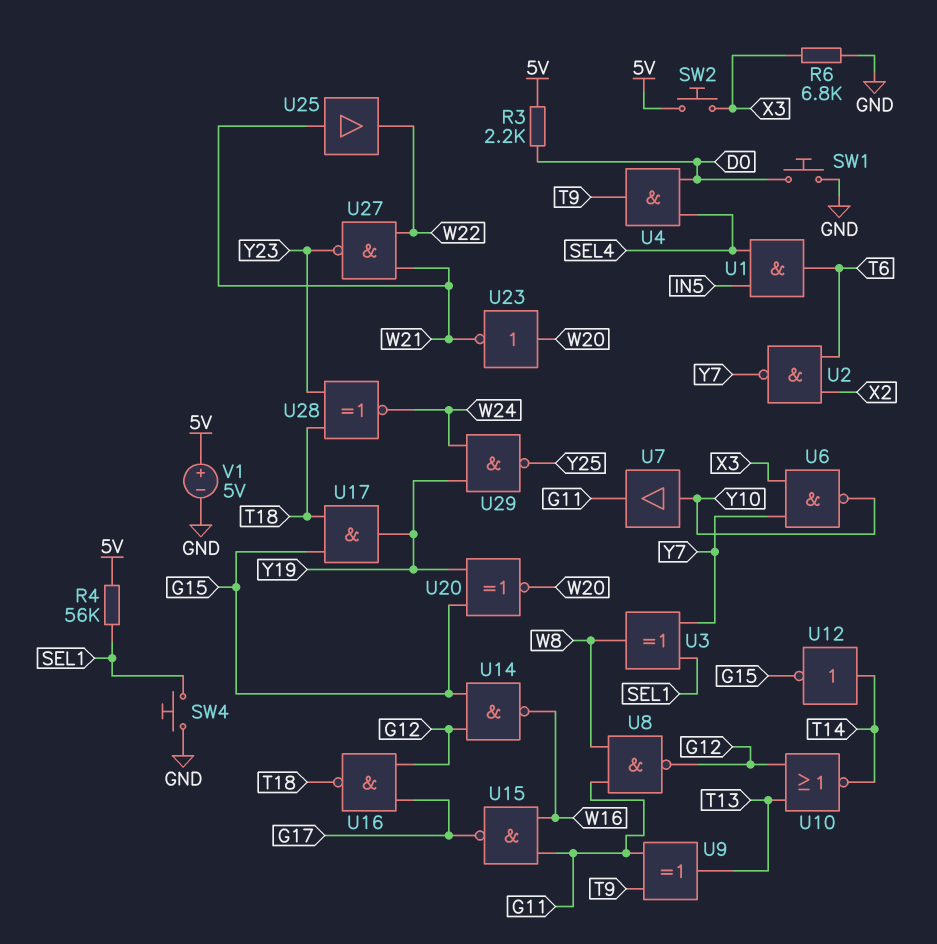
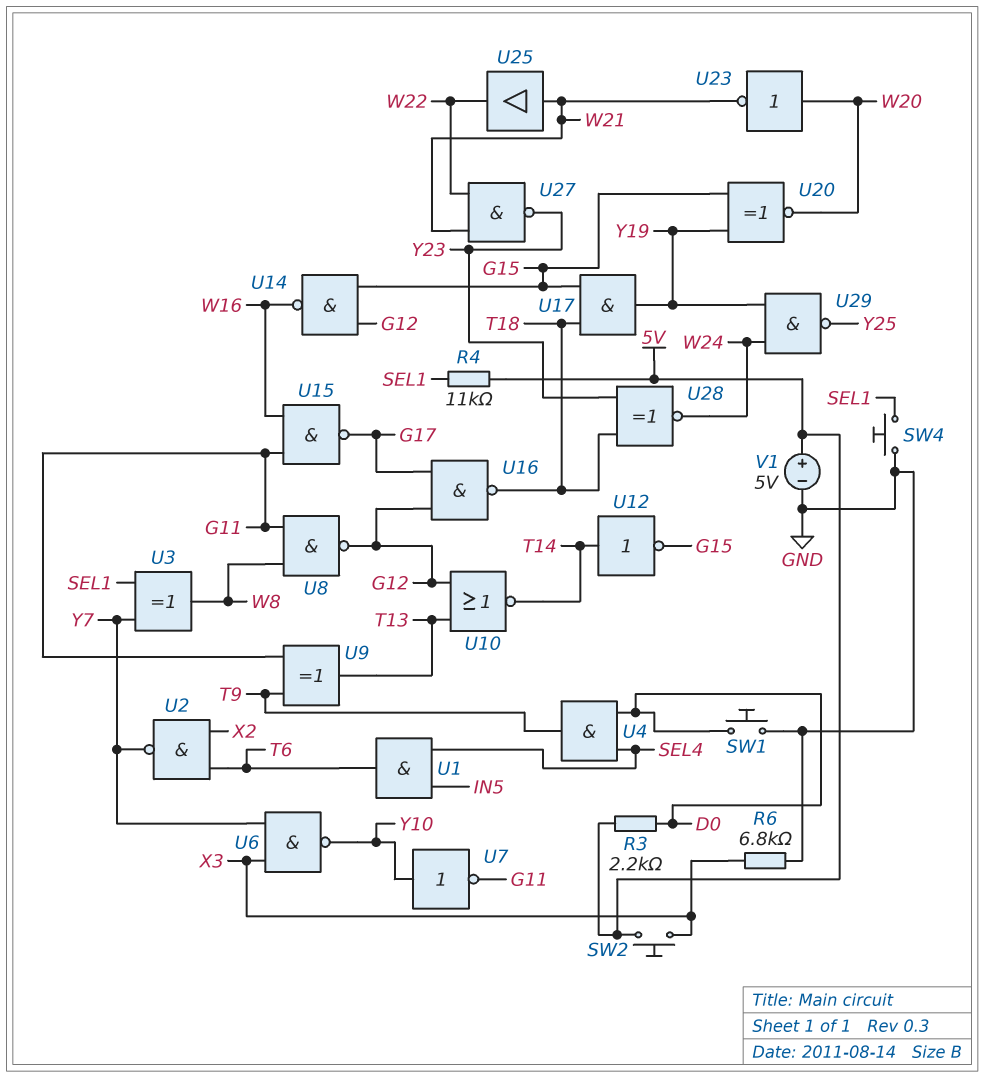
R4: 56k (5V, SEL1) -> 11k (5V, SEL1)
U7: buffer (in Y10, out G11) -> NOT (in Y10, out G11)

